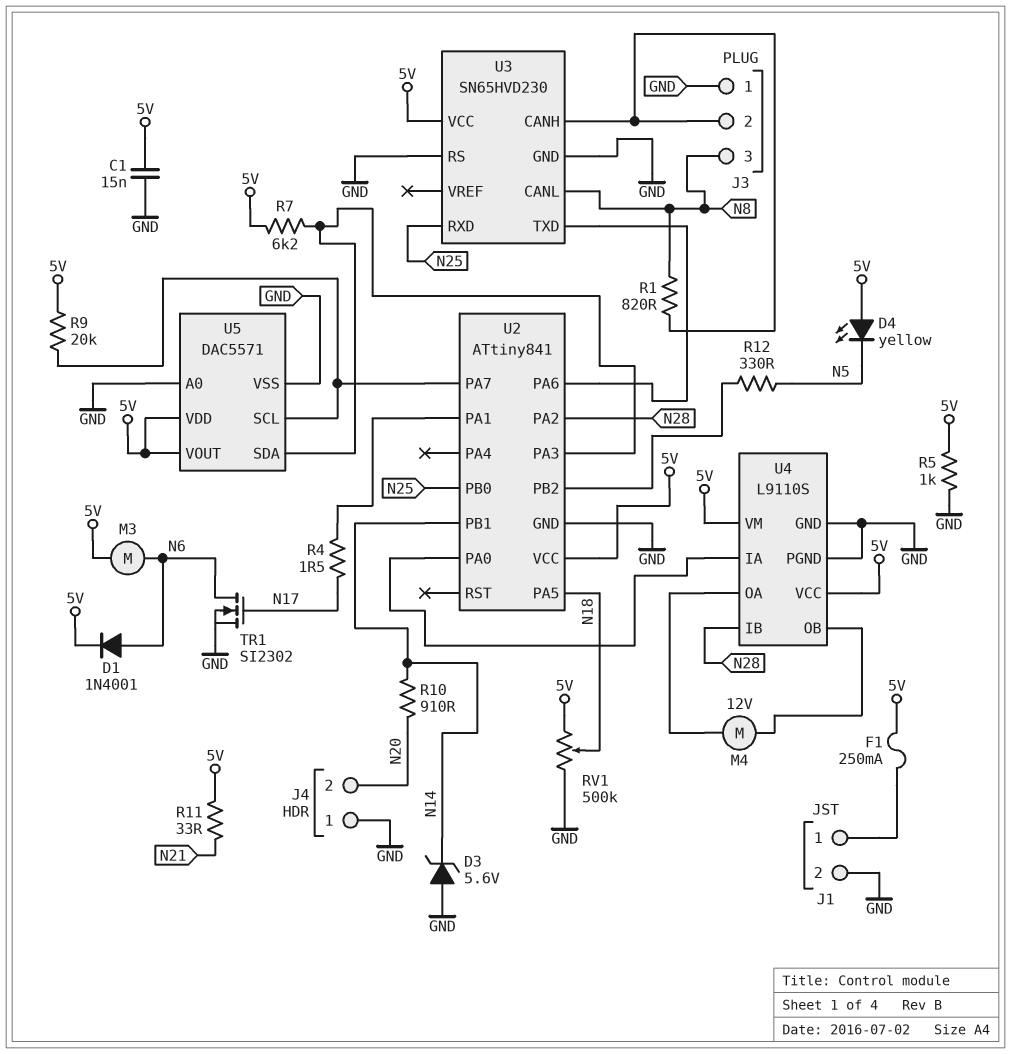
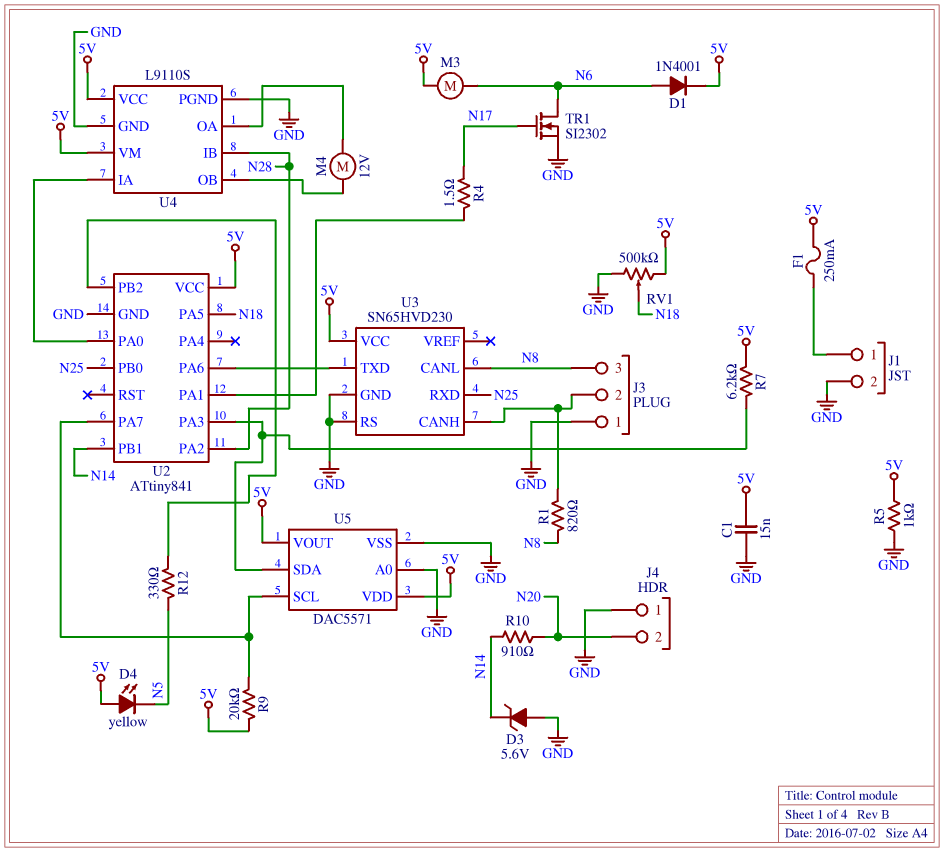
R11: 33 (5V, N21) -> none

